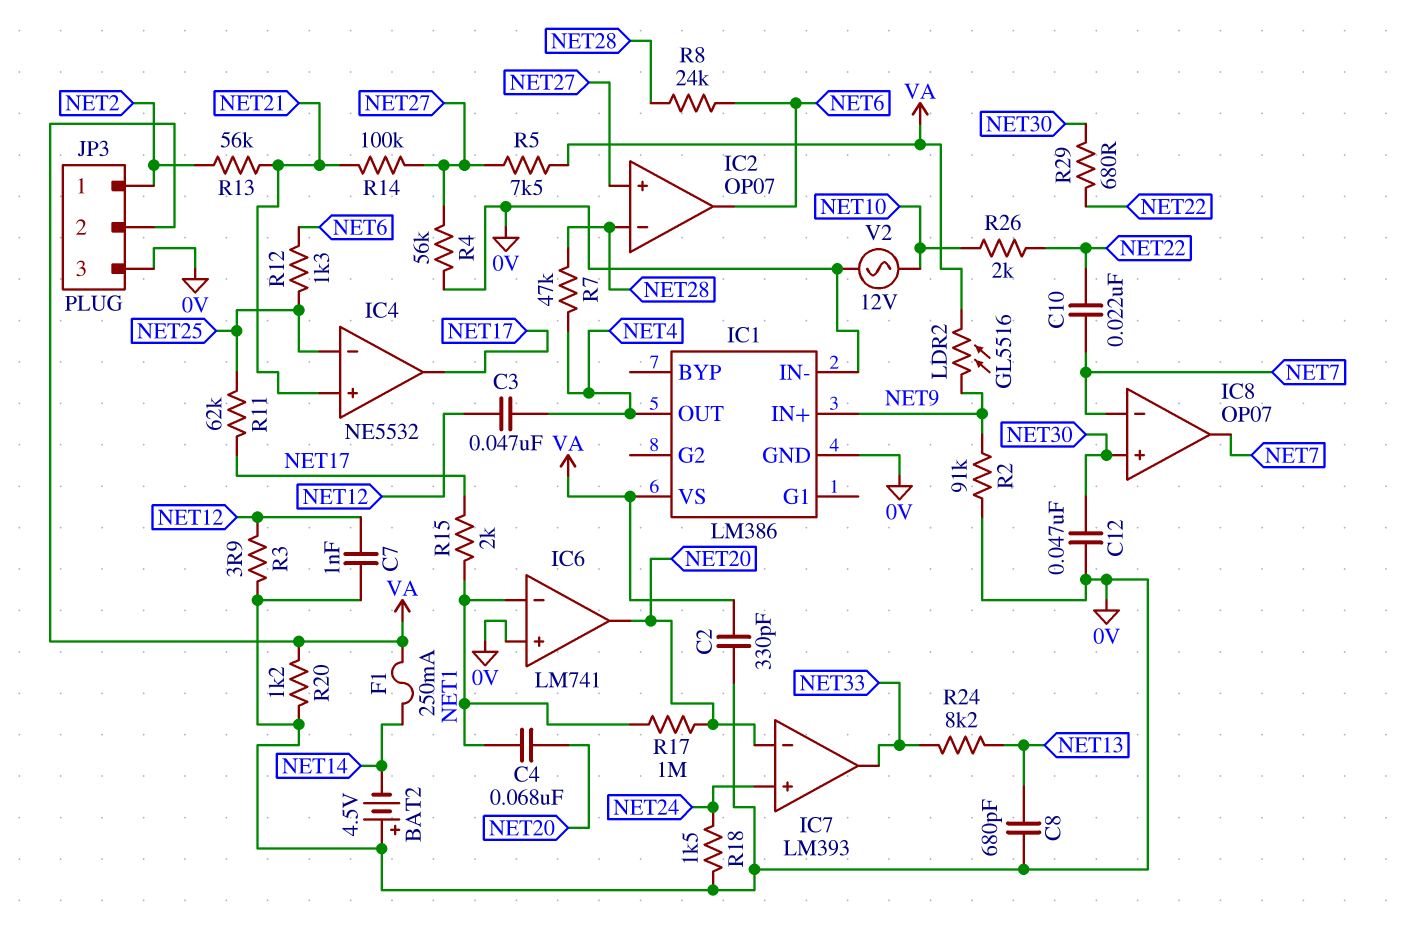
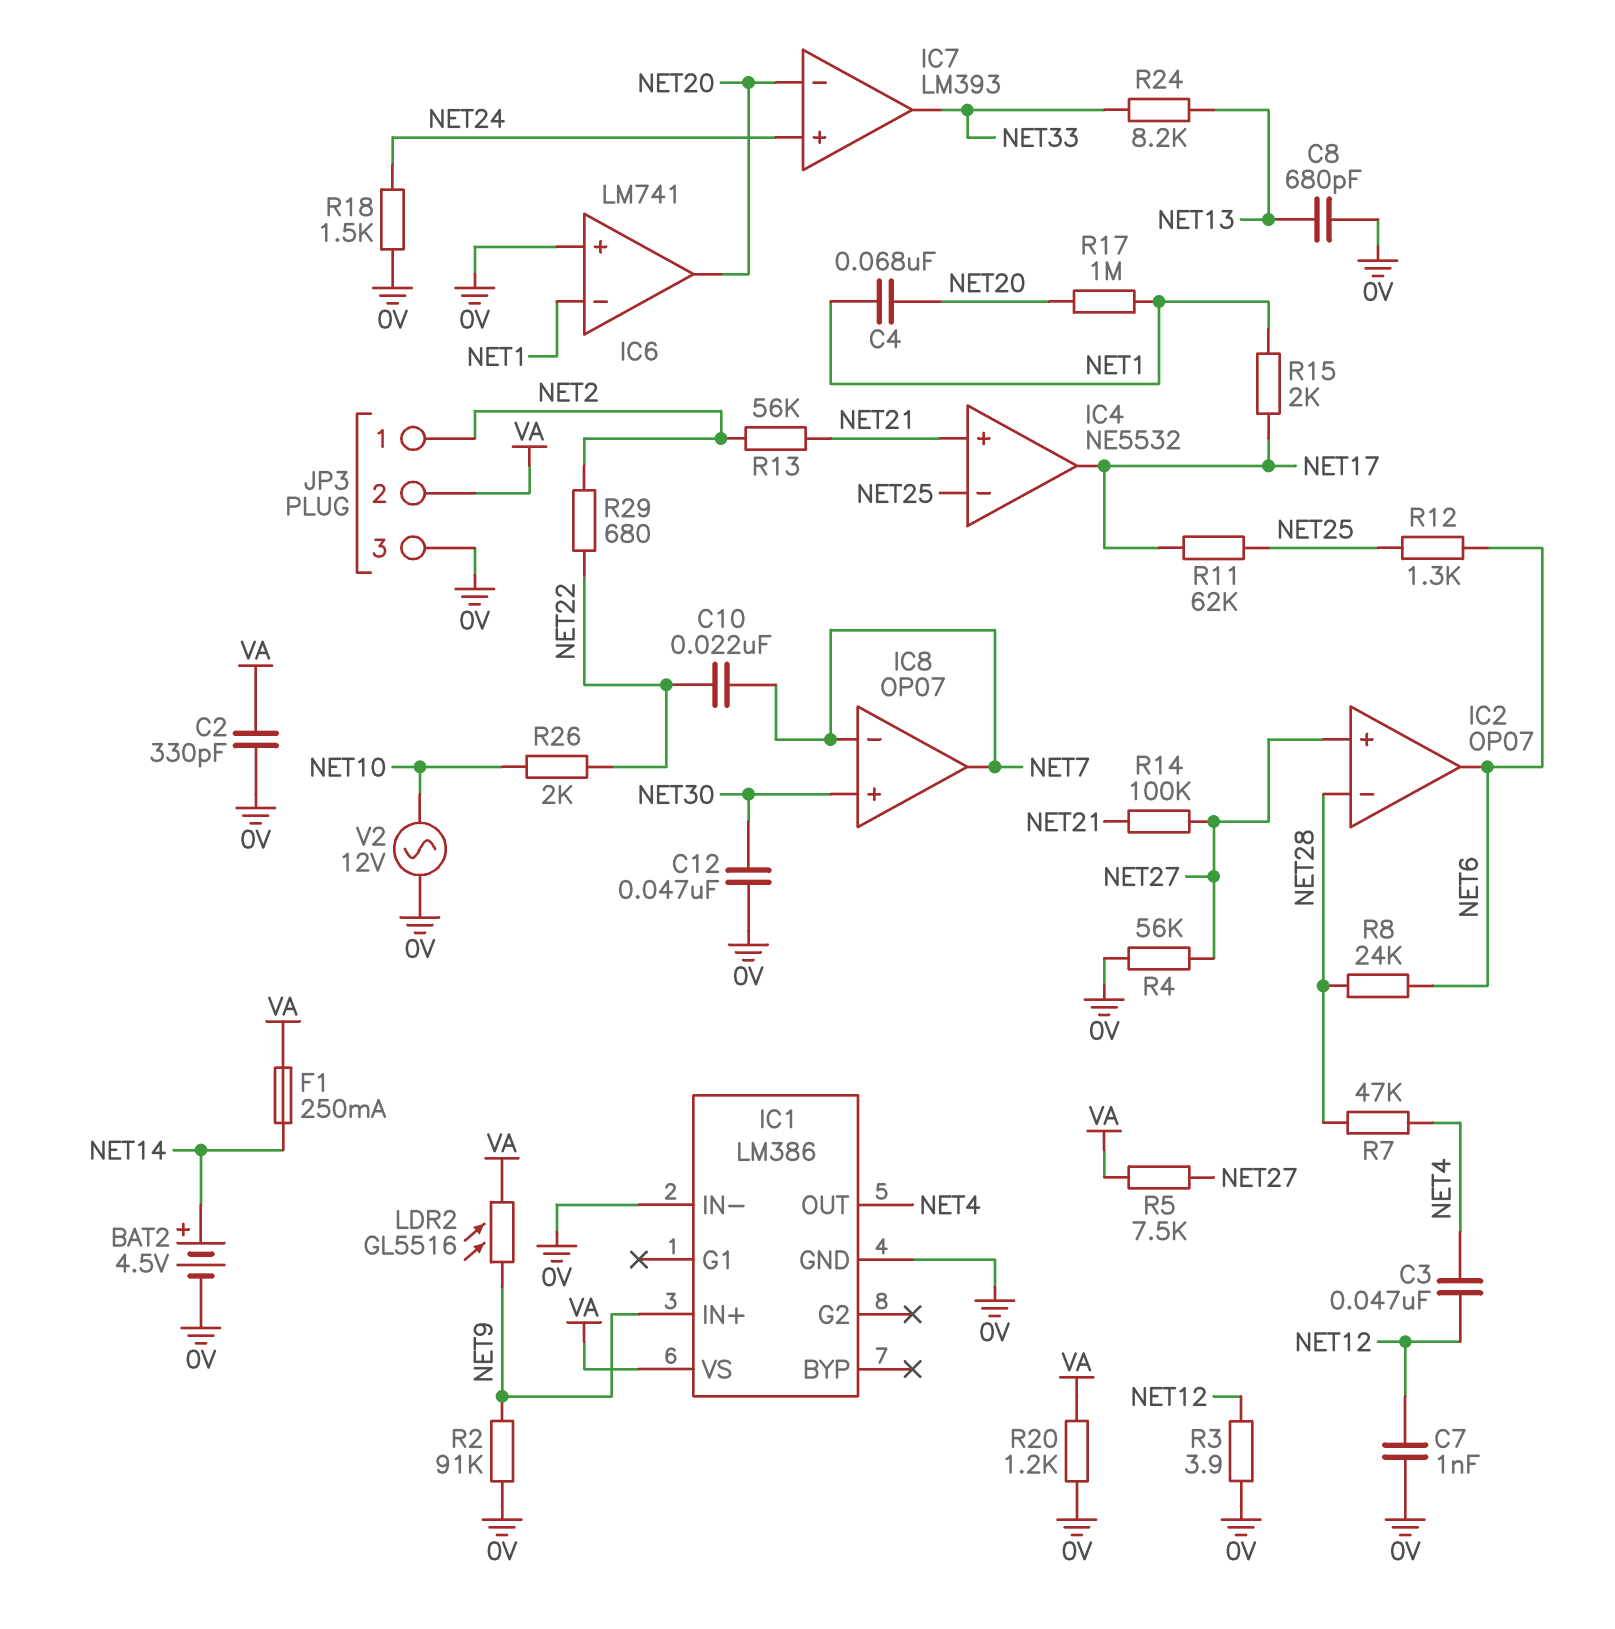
BAT2: 4.5V (plus 0V, minus NET14) -> 4.5V (plus NET14, minus 0V)
R29: 680 (NET22, NET30) -> 680 (NET2, NET22)

